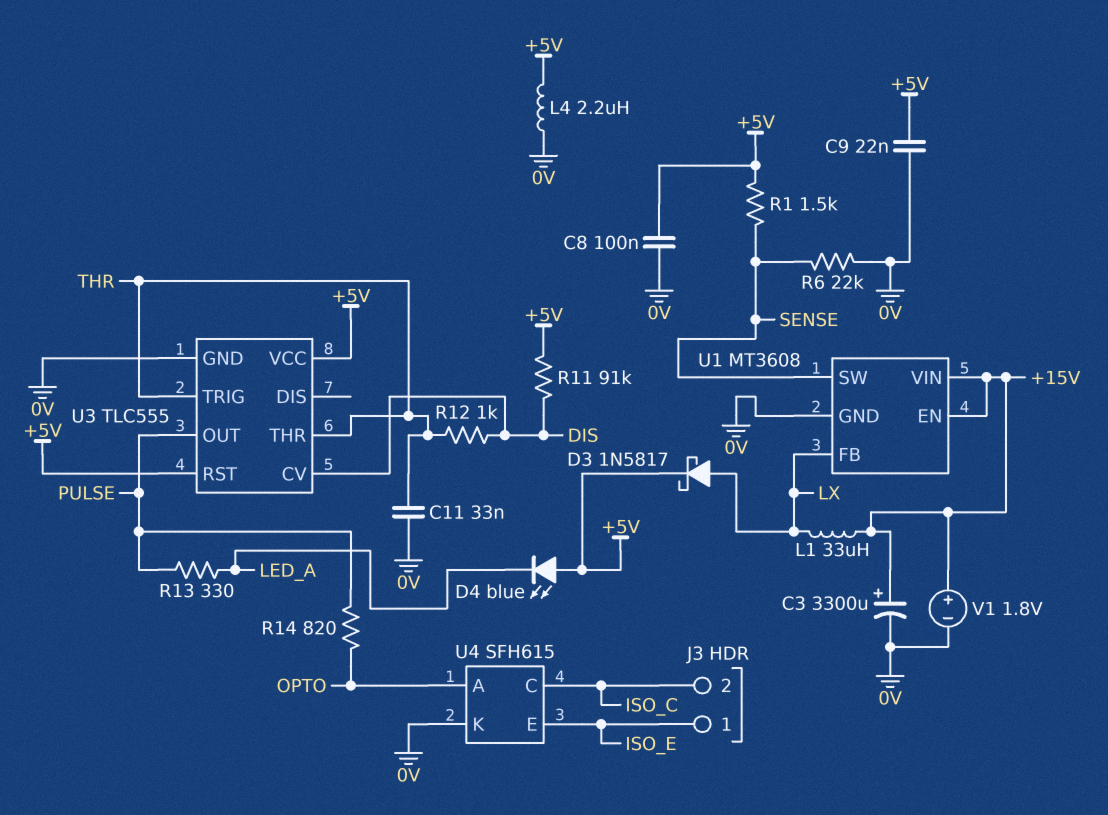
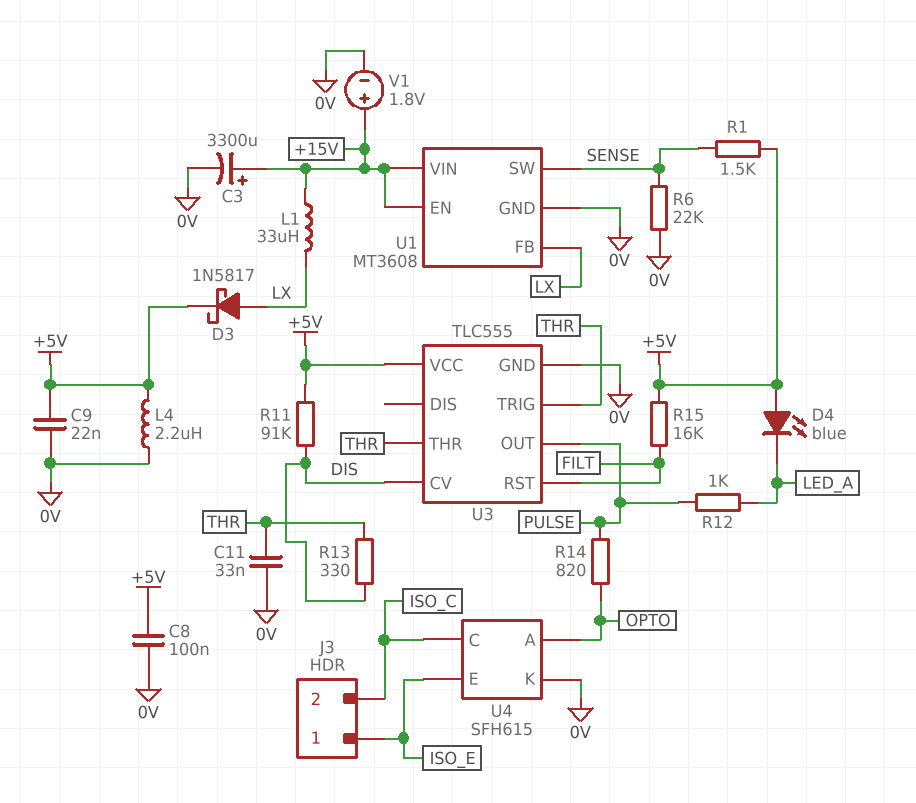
R12: 1k (DIS, THR) -> 1k (LED_A, PULSE)
R13: 330 (LED_A, PULSE) -> 330 (DIS, THR)
R15: none -> 16k (+5V, FILT)
U3 pin RST: +5V -> FILT

